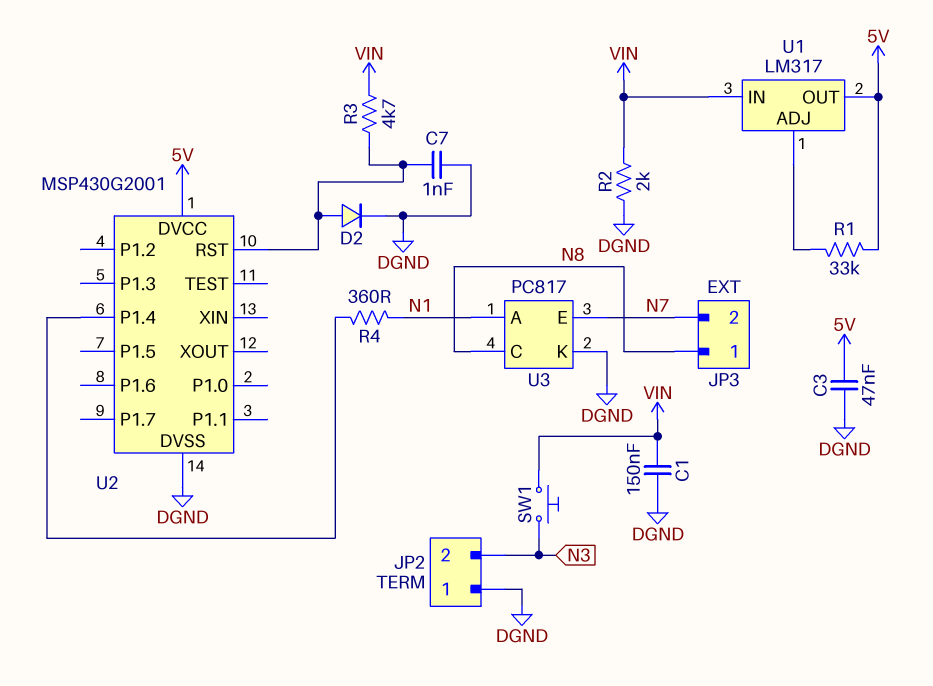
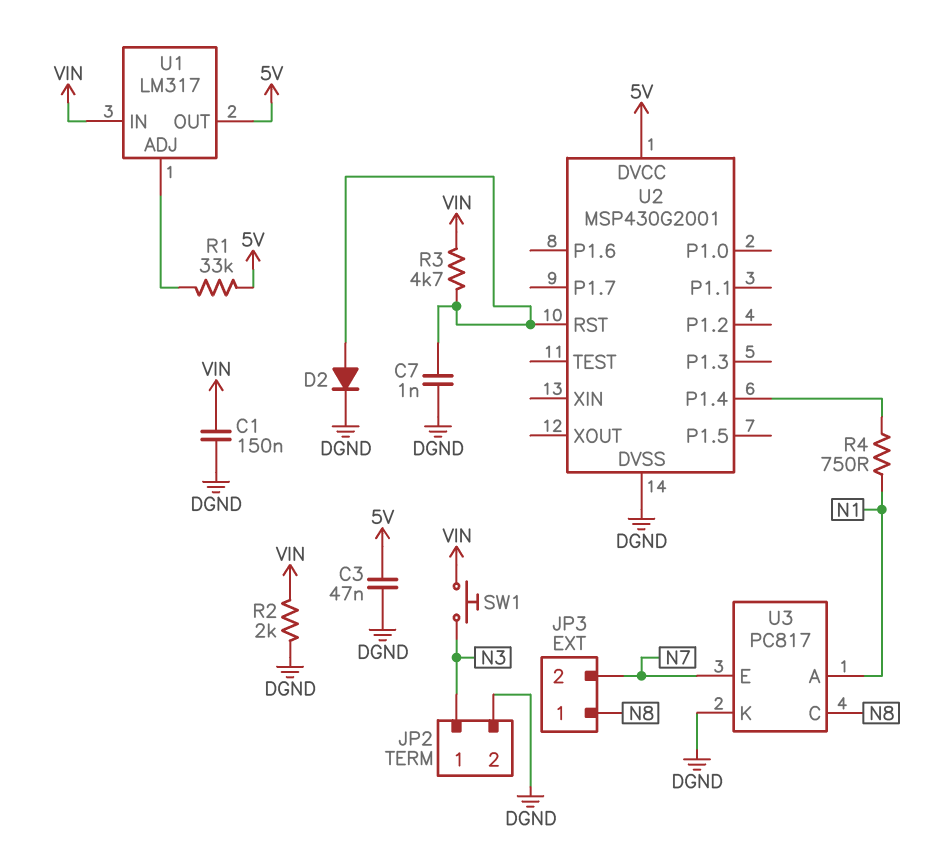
JP2 pin 1: DGND -> N3
JP2 pin 2: N3 -> DGND
R4: 360 (N1, U2/P1.4) -> 750 (N1, U2/P1.4)

